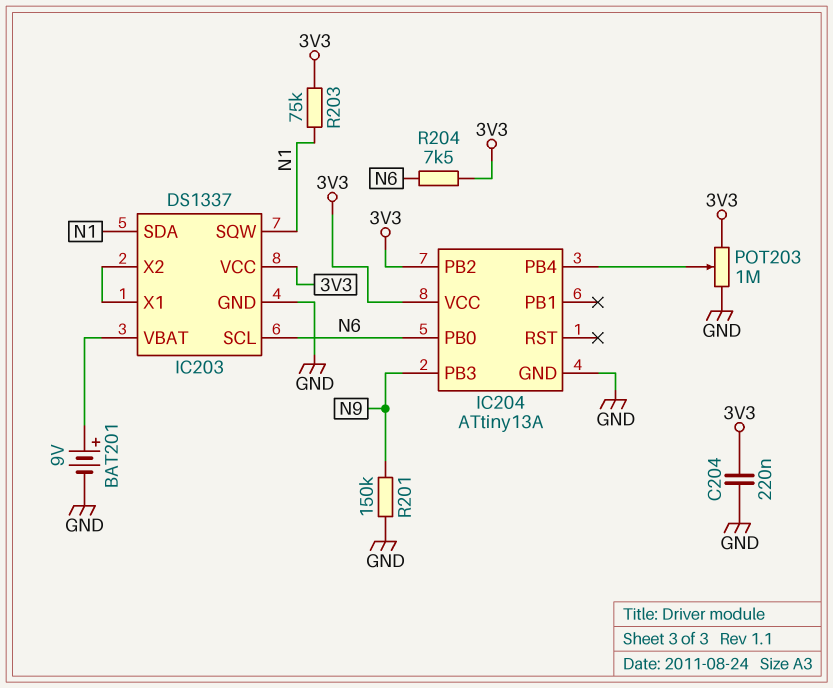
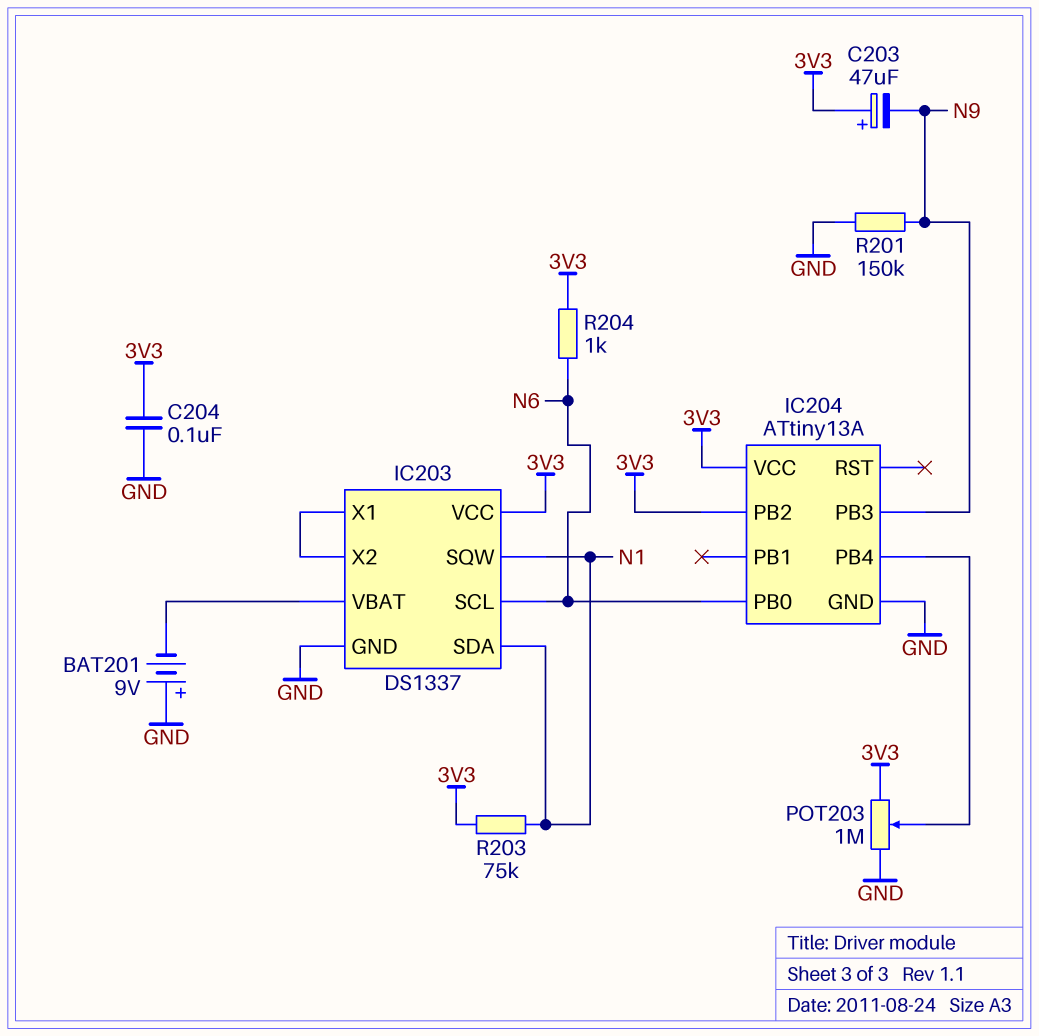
BAT201: 9V (plus IC203/VBAT, minus GND) -> 9V (plus GND, minus IC203/VBAT)
C203: none -> 47uF (plus 3V3, minus N9)
C204: 220nF (3V3, GND) -> 100nF (3V3, GND)
R204: 7.5k (3V3, N6) -> 1k (3V3, N6)

